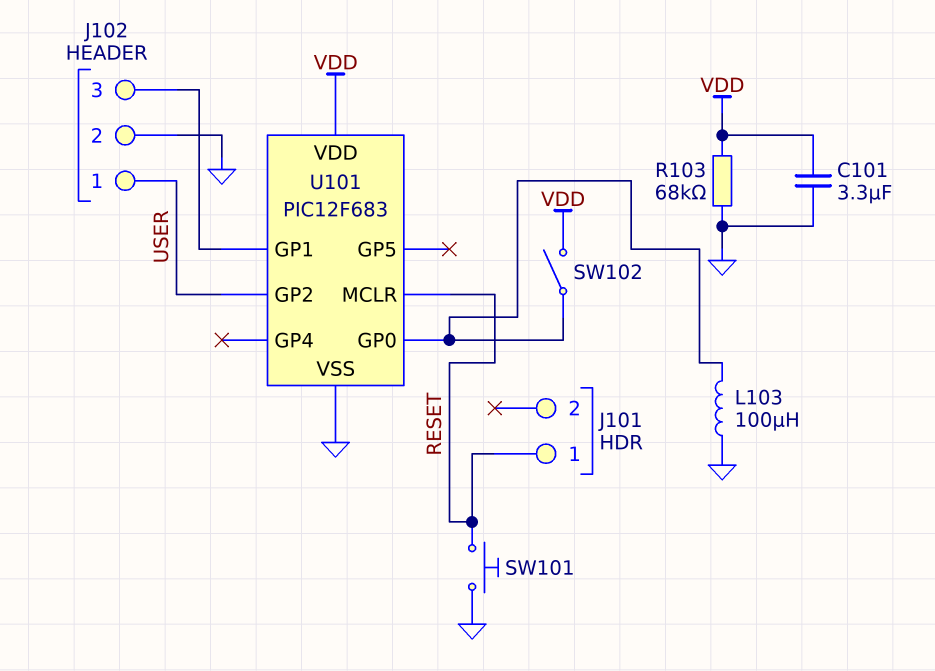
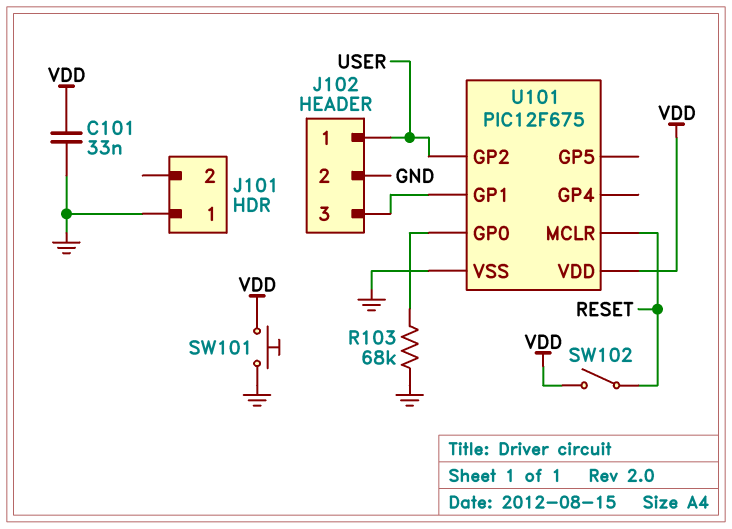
C101: 3.3uF (GND, VDD) -> 33nF (GND, VDD)
J101 pin 1: RESET -> GND
L103: 100uH (GND, U101/GP0) -> none
R103: 68k (GND, VDD) -> 68k (GND, U101/GP0)
SW101: button (GND, RESET) -> button (GND, VDD)
SW102: switch (U101/GP0, VDD) -> switch (RESET, VDD)
U101: PIC12F683 -> PIC12F675

